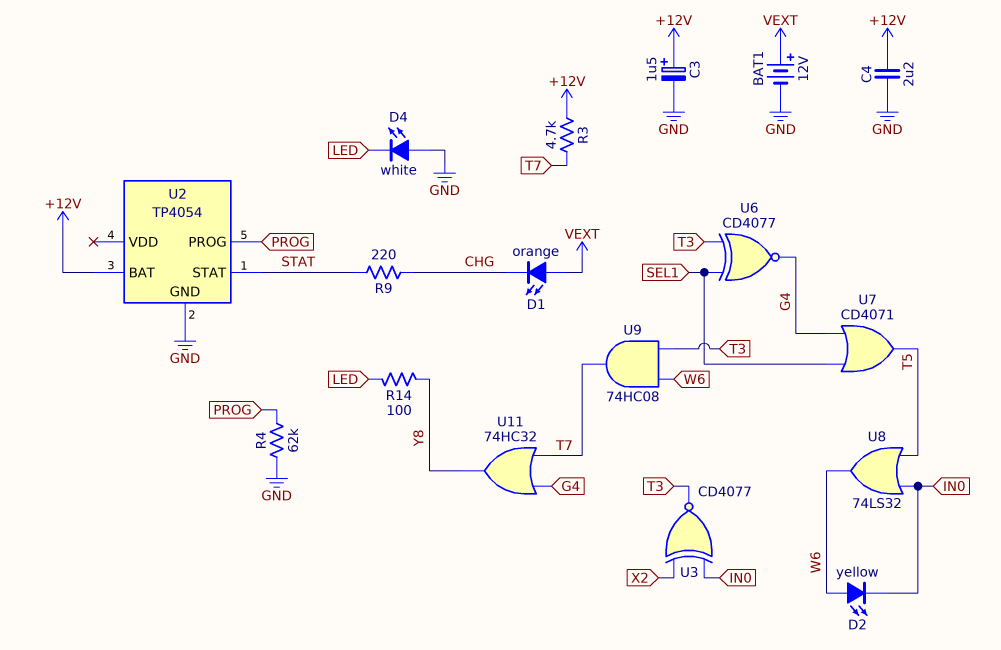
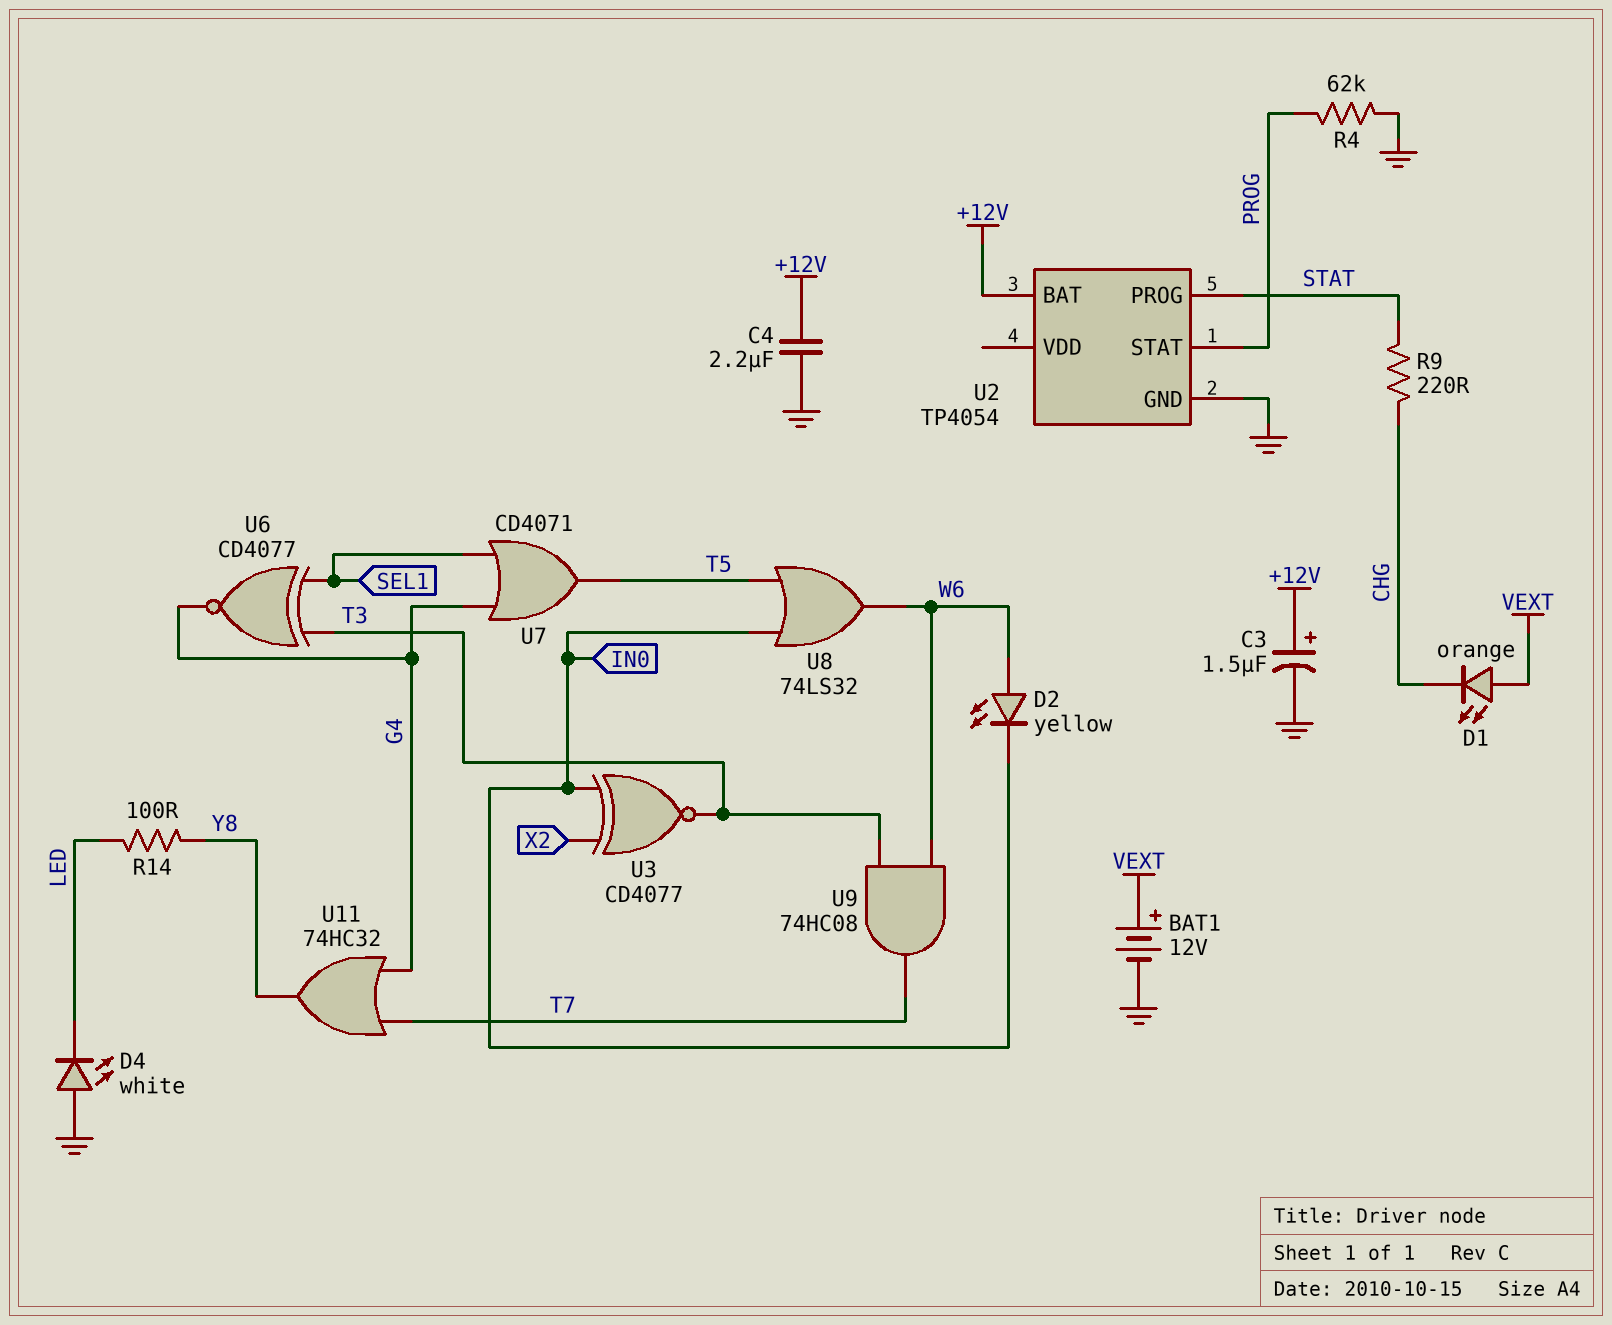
R3: 4.7k (+12V, T7) -> none
U2 pin PROG: PROG -> STAT
U2 pin STAT: STAT -> PROG

